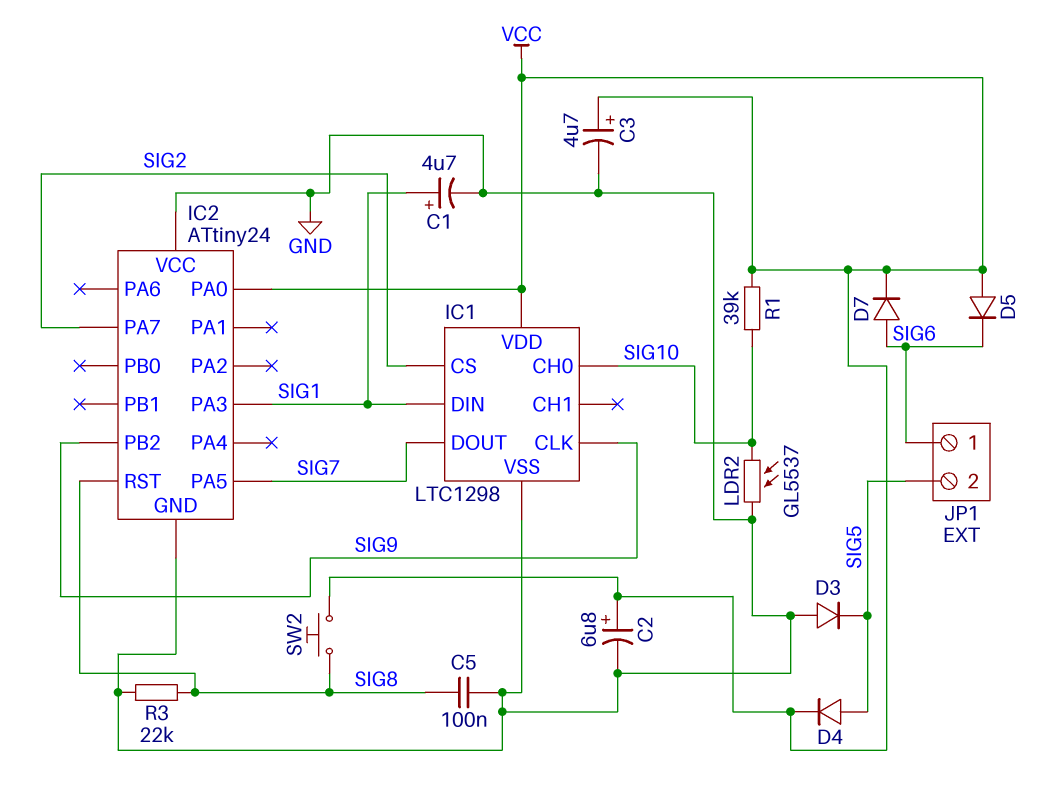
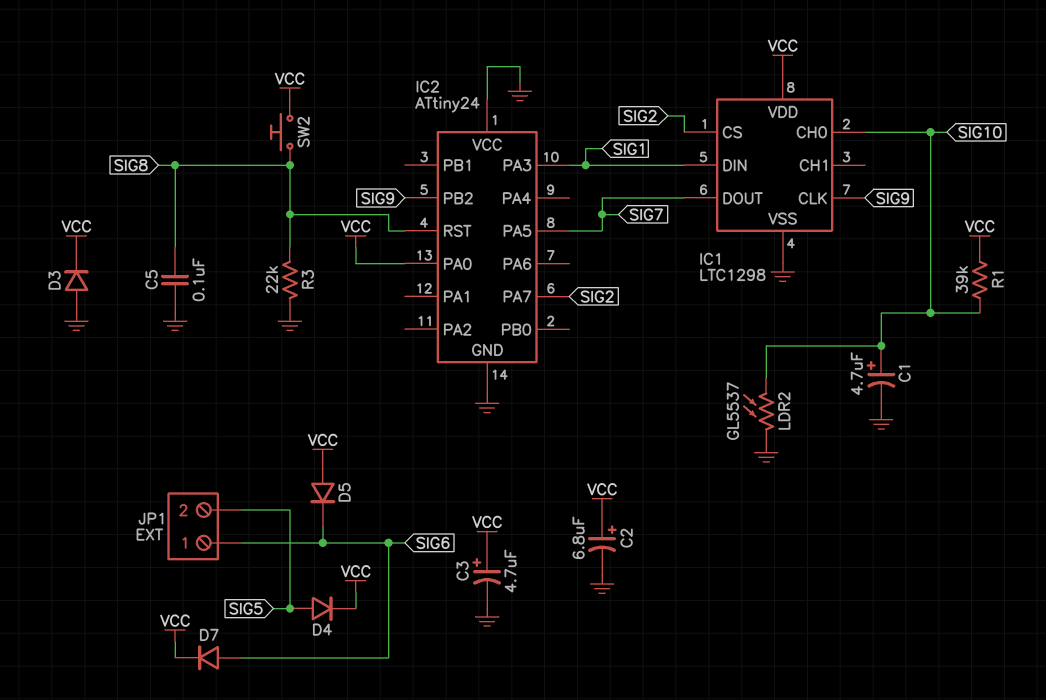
C1: 4.7uF (plus SIG1, minus GND) -> 4.7uF (plus SIG10, minus GND)
D3: diode (A GND, K SIG5) -> diode (A GND, K VCC)

